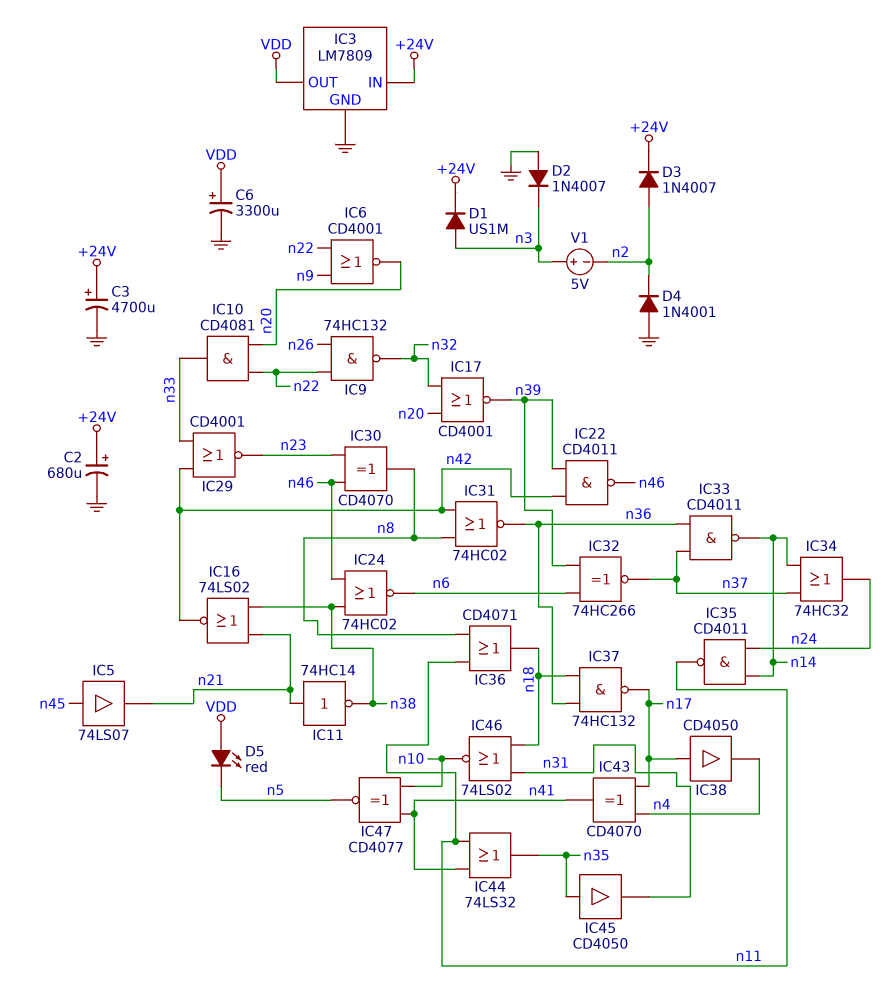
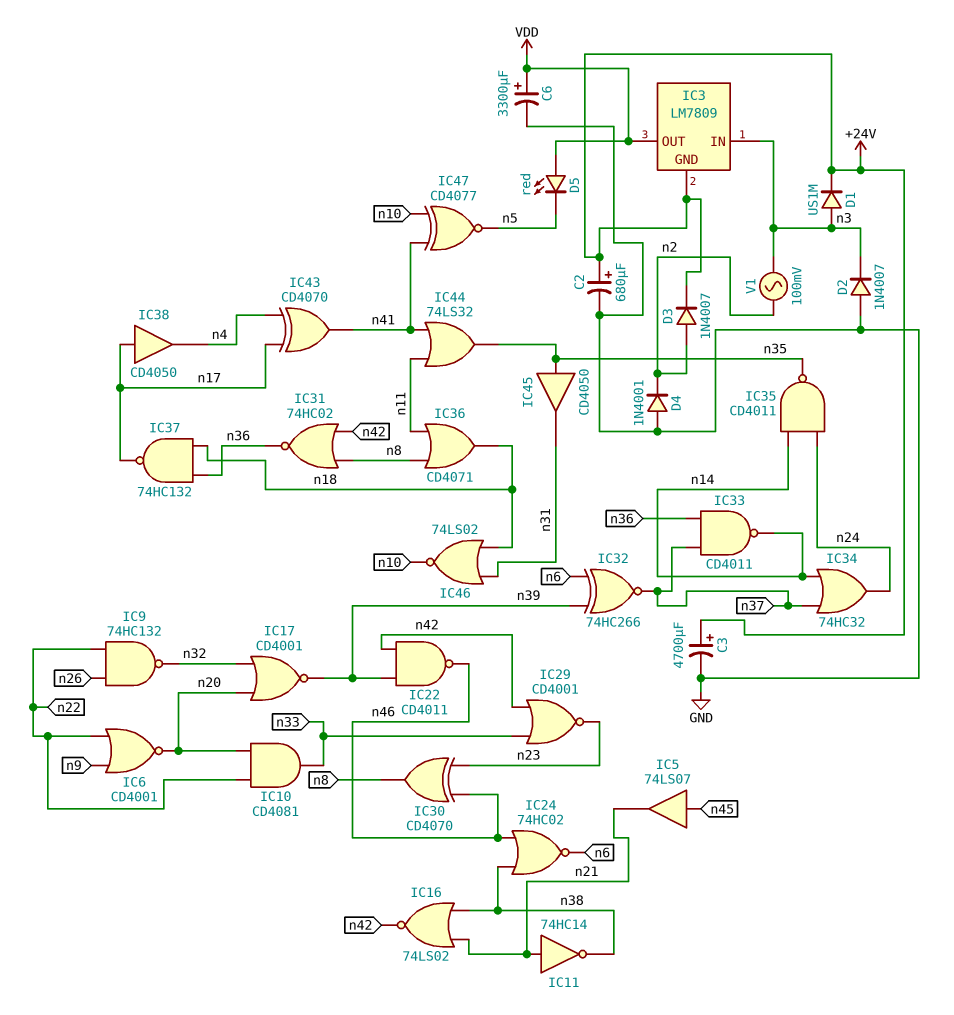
IC3 pin GND: GND -> +24V
IC3 pin IN: +24V -> n3
IC35: NAND CD4011 (in n14, in n24, out n11) -> NAND CD4011 (in n14, in n24, out n35)
V1: 5V (plus n3, minus n2) -> AC 100mV (n2, n3)

